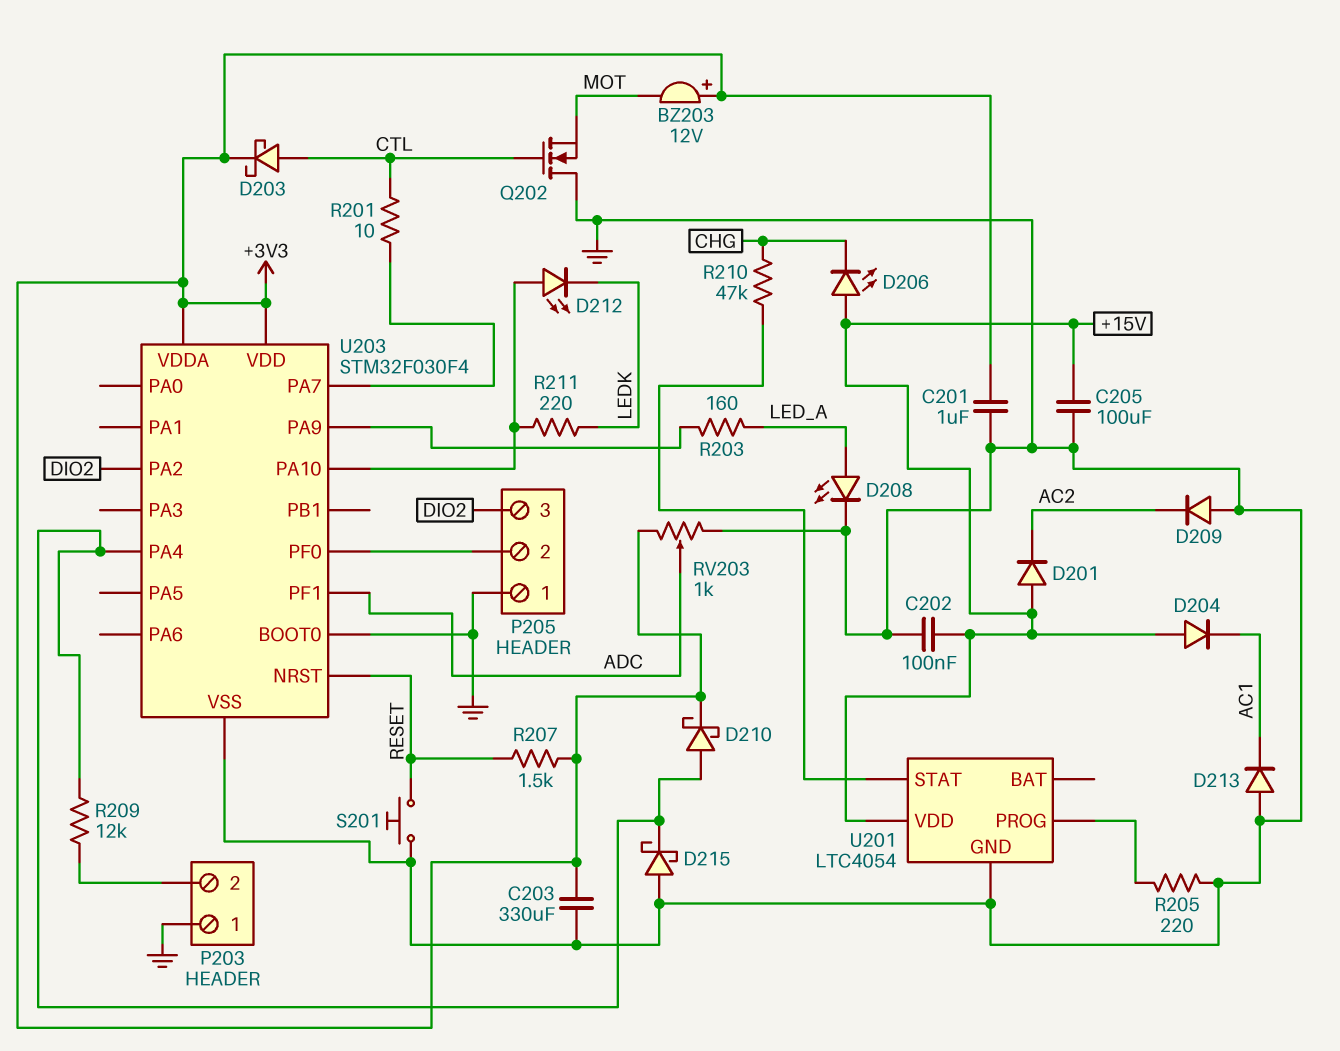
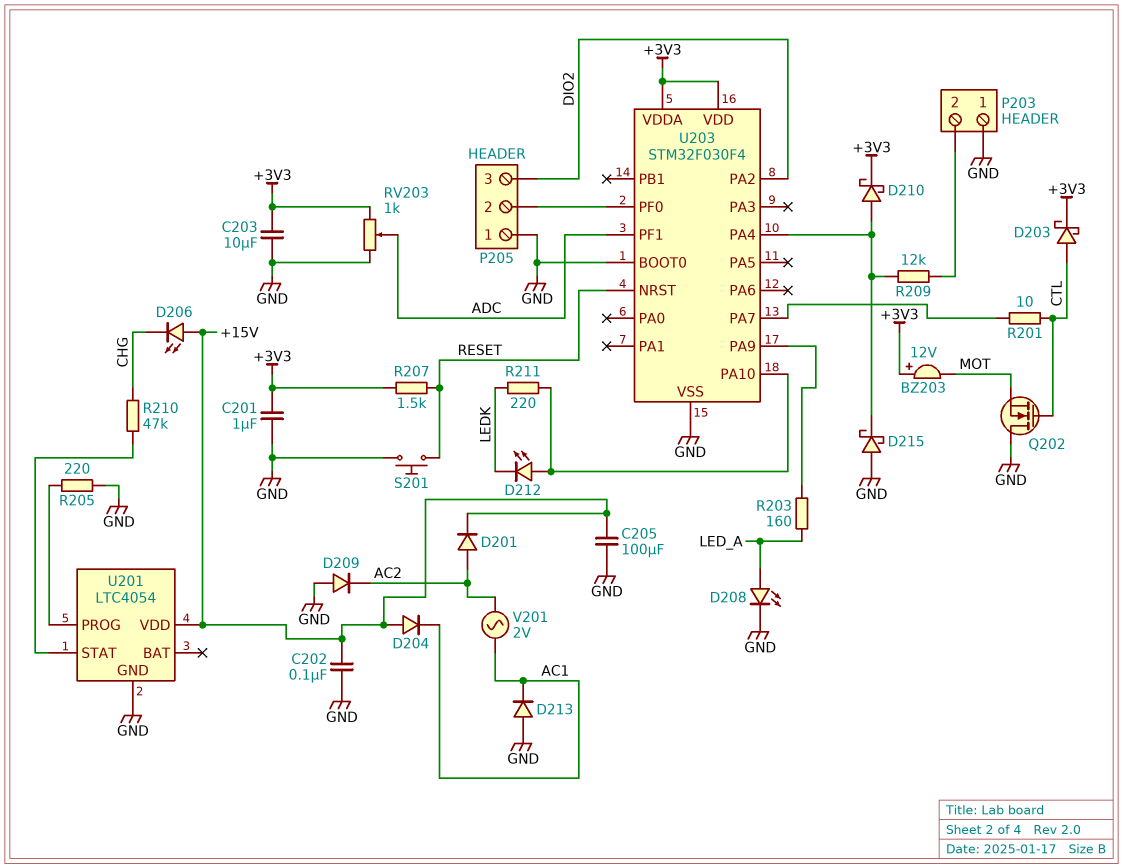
C203: 330uF (+3V3, GND) -> 10uF (+3V3, GND)
D201: diode (A +15V, K AC2) -> diode (A AC2, K +15V)
V201: none -> AC 2V (AC1, AC2)

